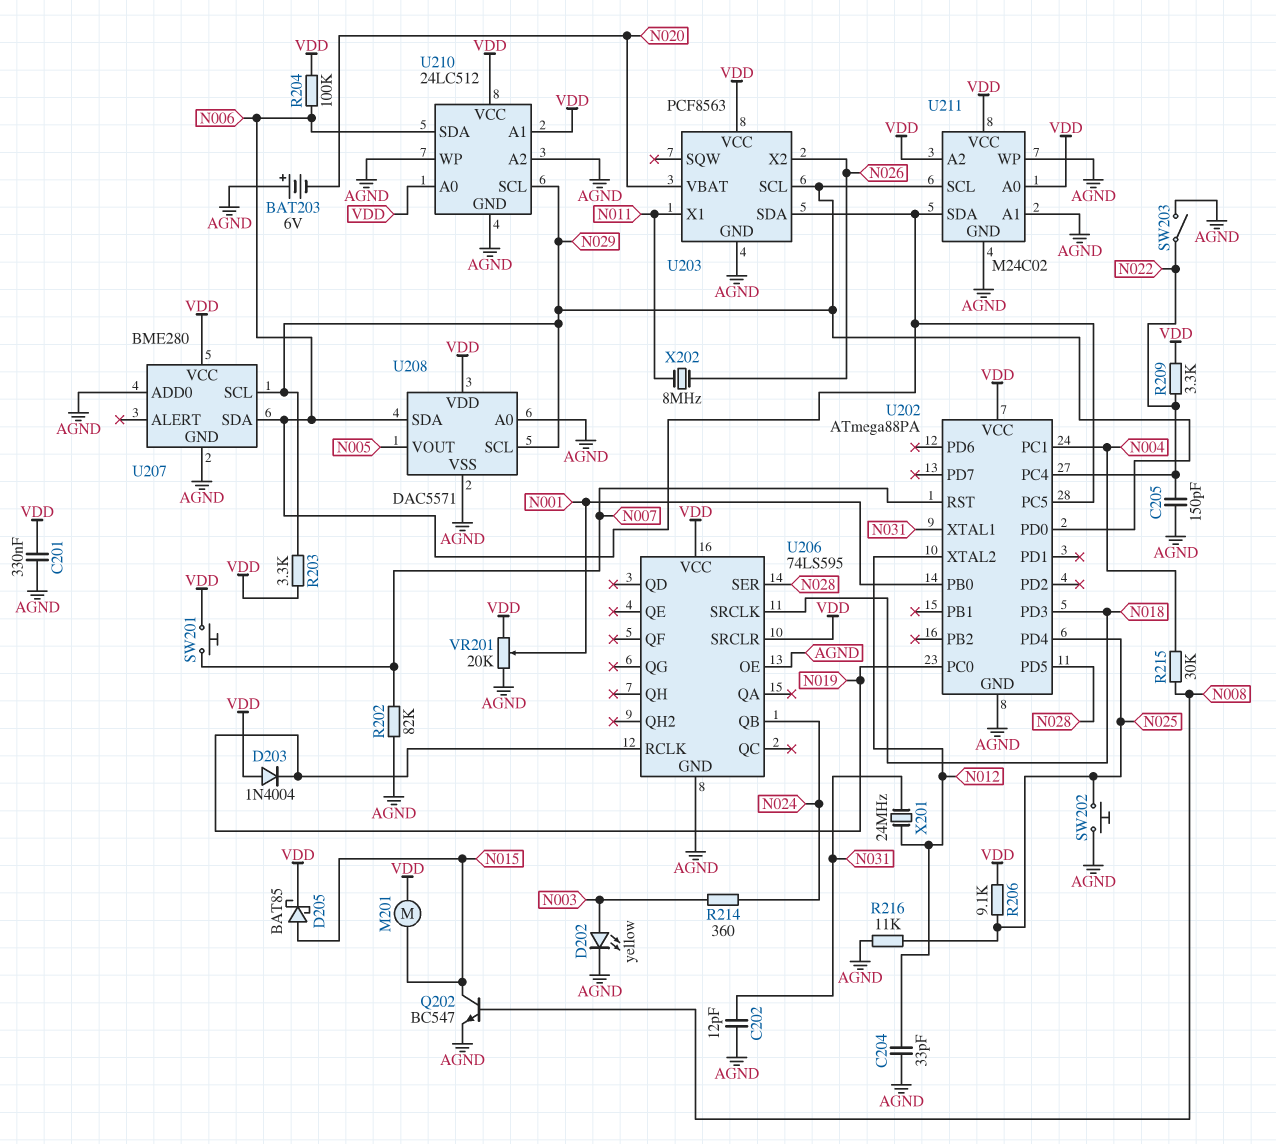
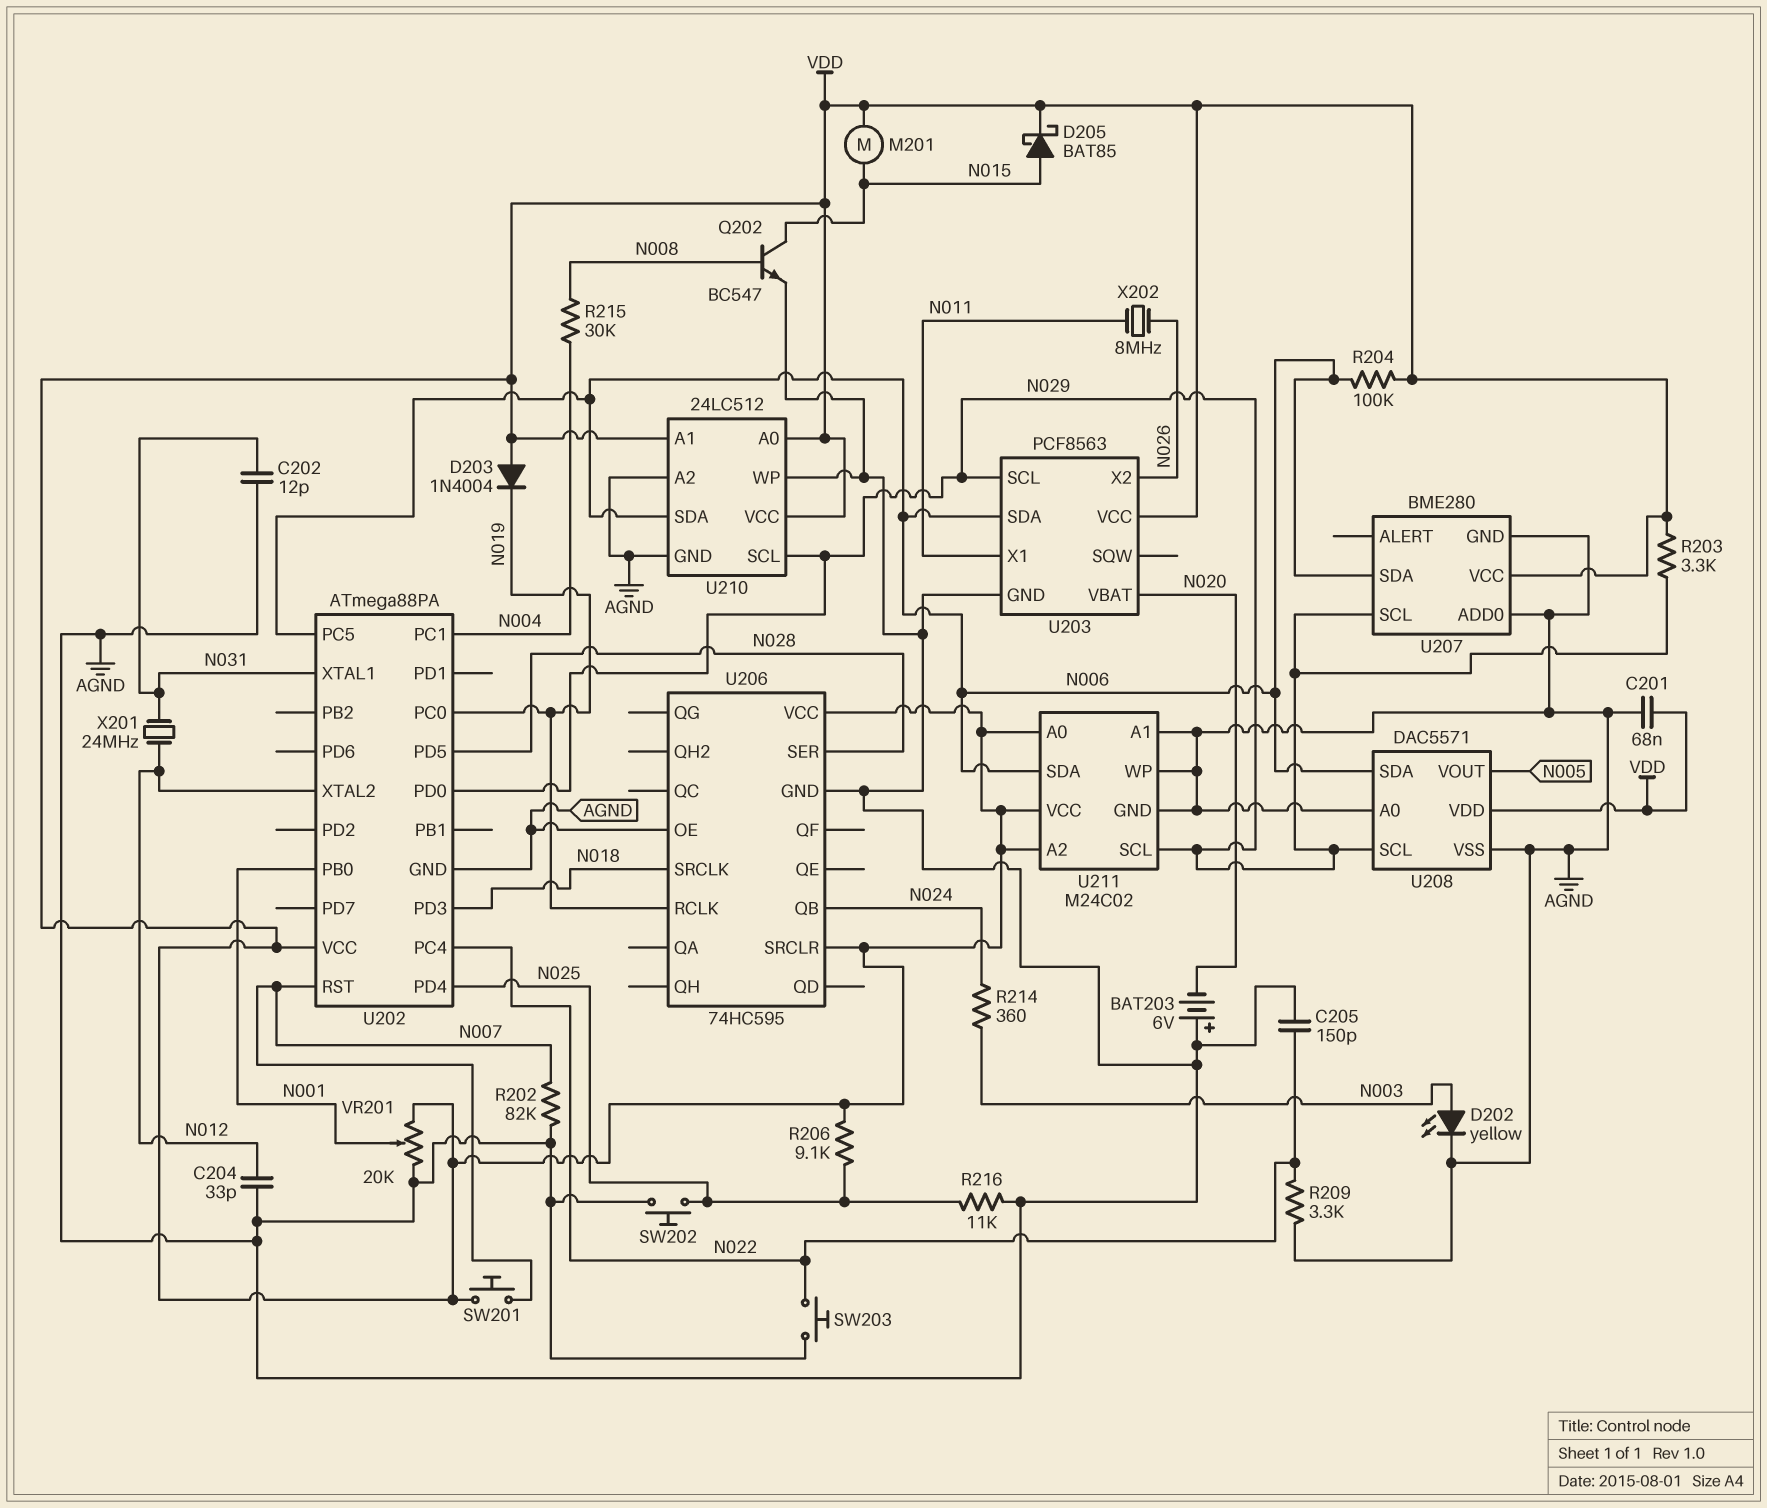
C201: 330nF (AGND, VDD) -> 68nF (AGND, VDD)
R209: 3.3k (N022, VDD) -> 3.3k (AGND, N022)
SW203: switch (AGND, N022) -> button (AGND, N022)
U206: 74LS595 -> 74HC595

